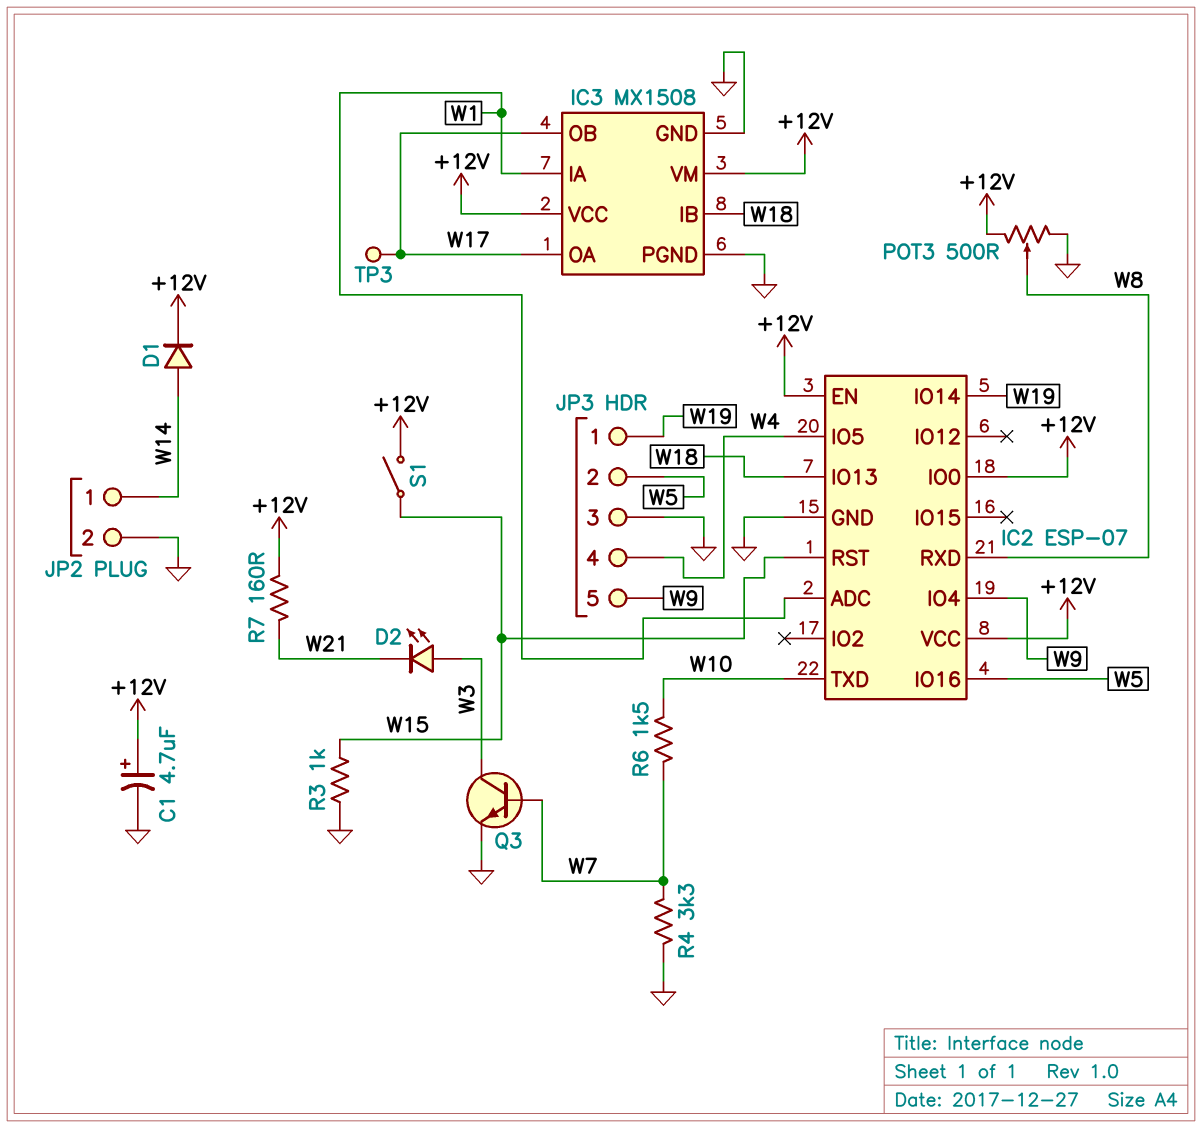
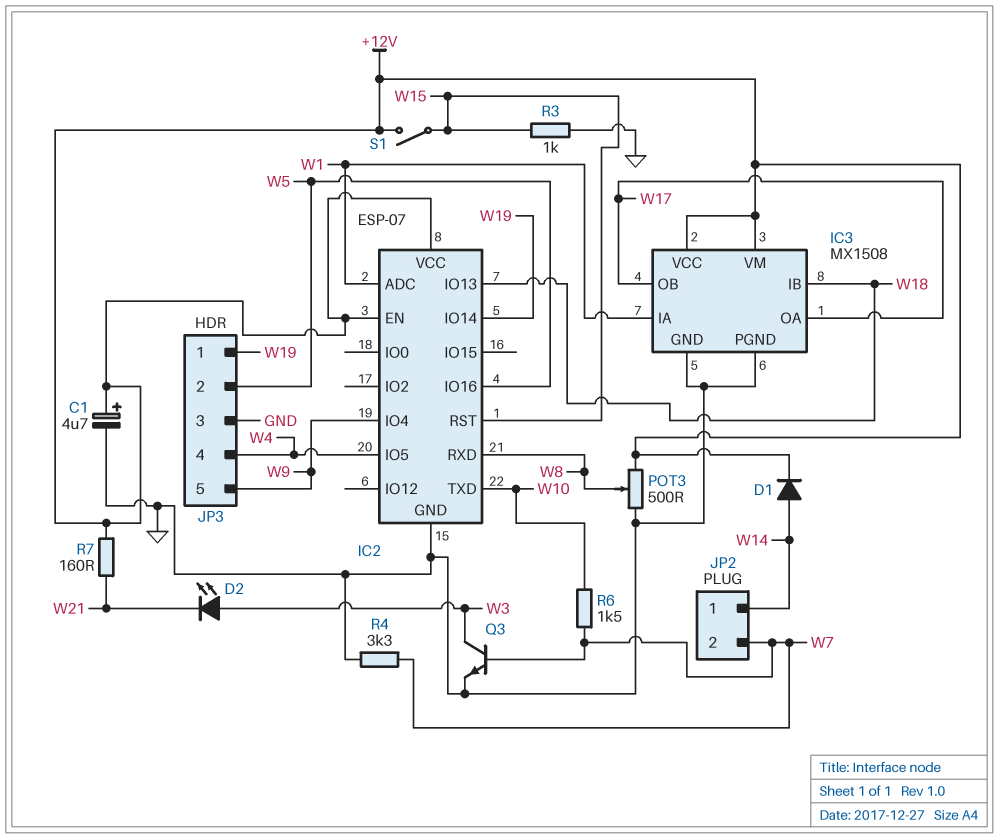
IC2 pin IO0: +12V -> none
JP2 pin 2: GND -> W7
TP3: test point (W17) -> none

